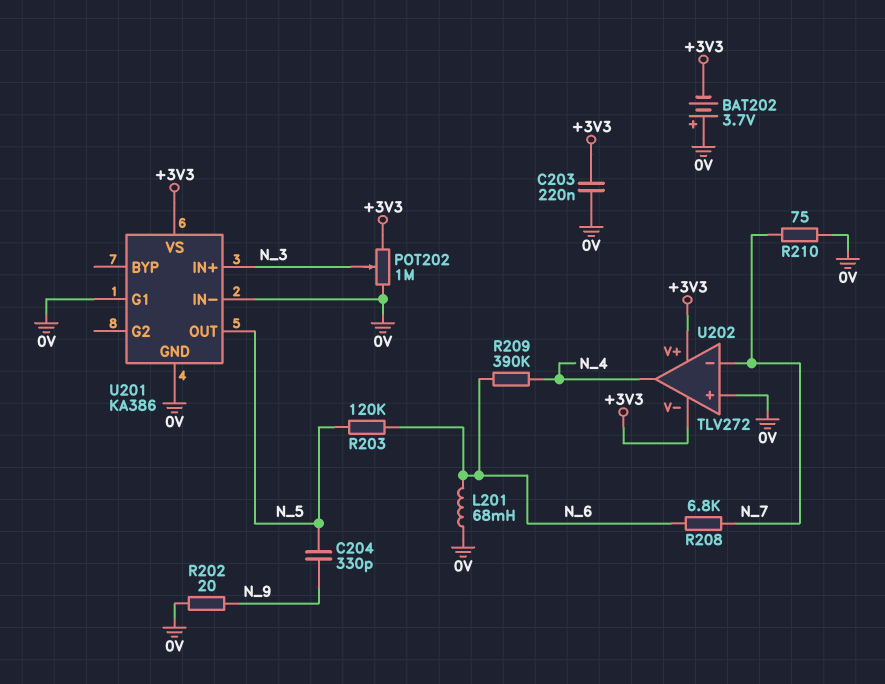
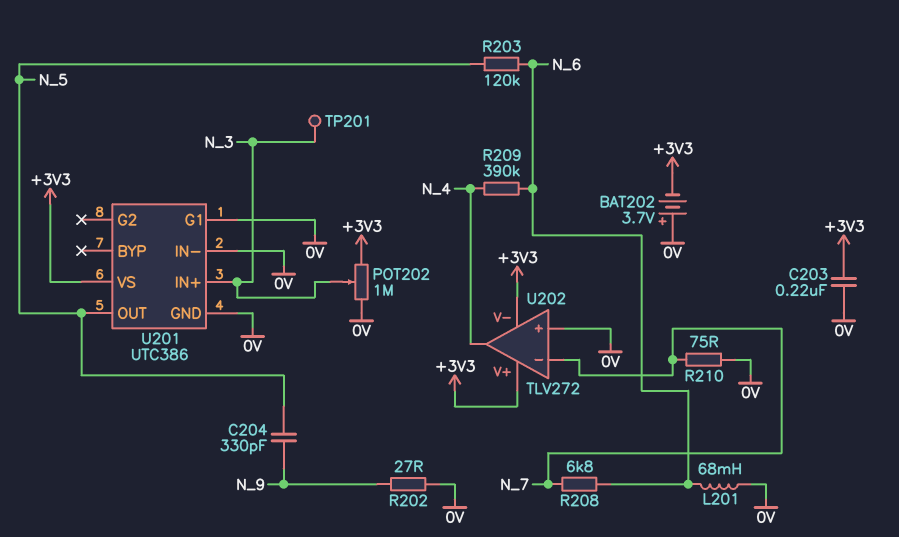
R202: 20 (0V, N_9) -> 27 (0V, N_9)
TP201: none -> test point (N_3)
U201: KA386 -> UTC386

